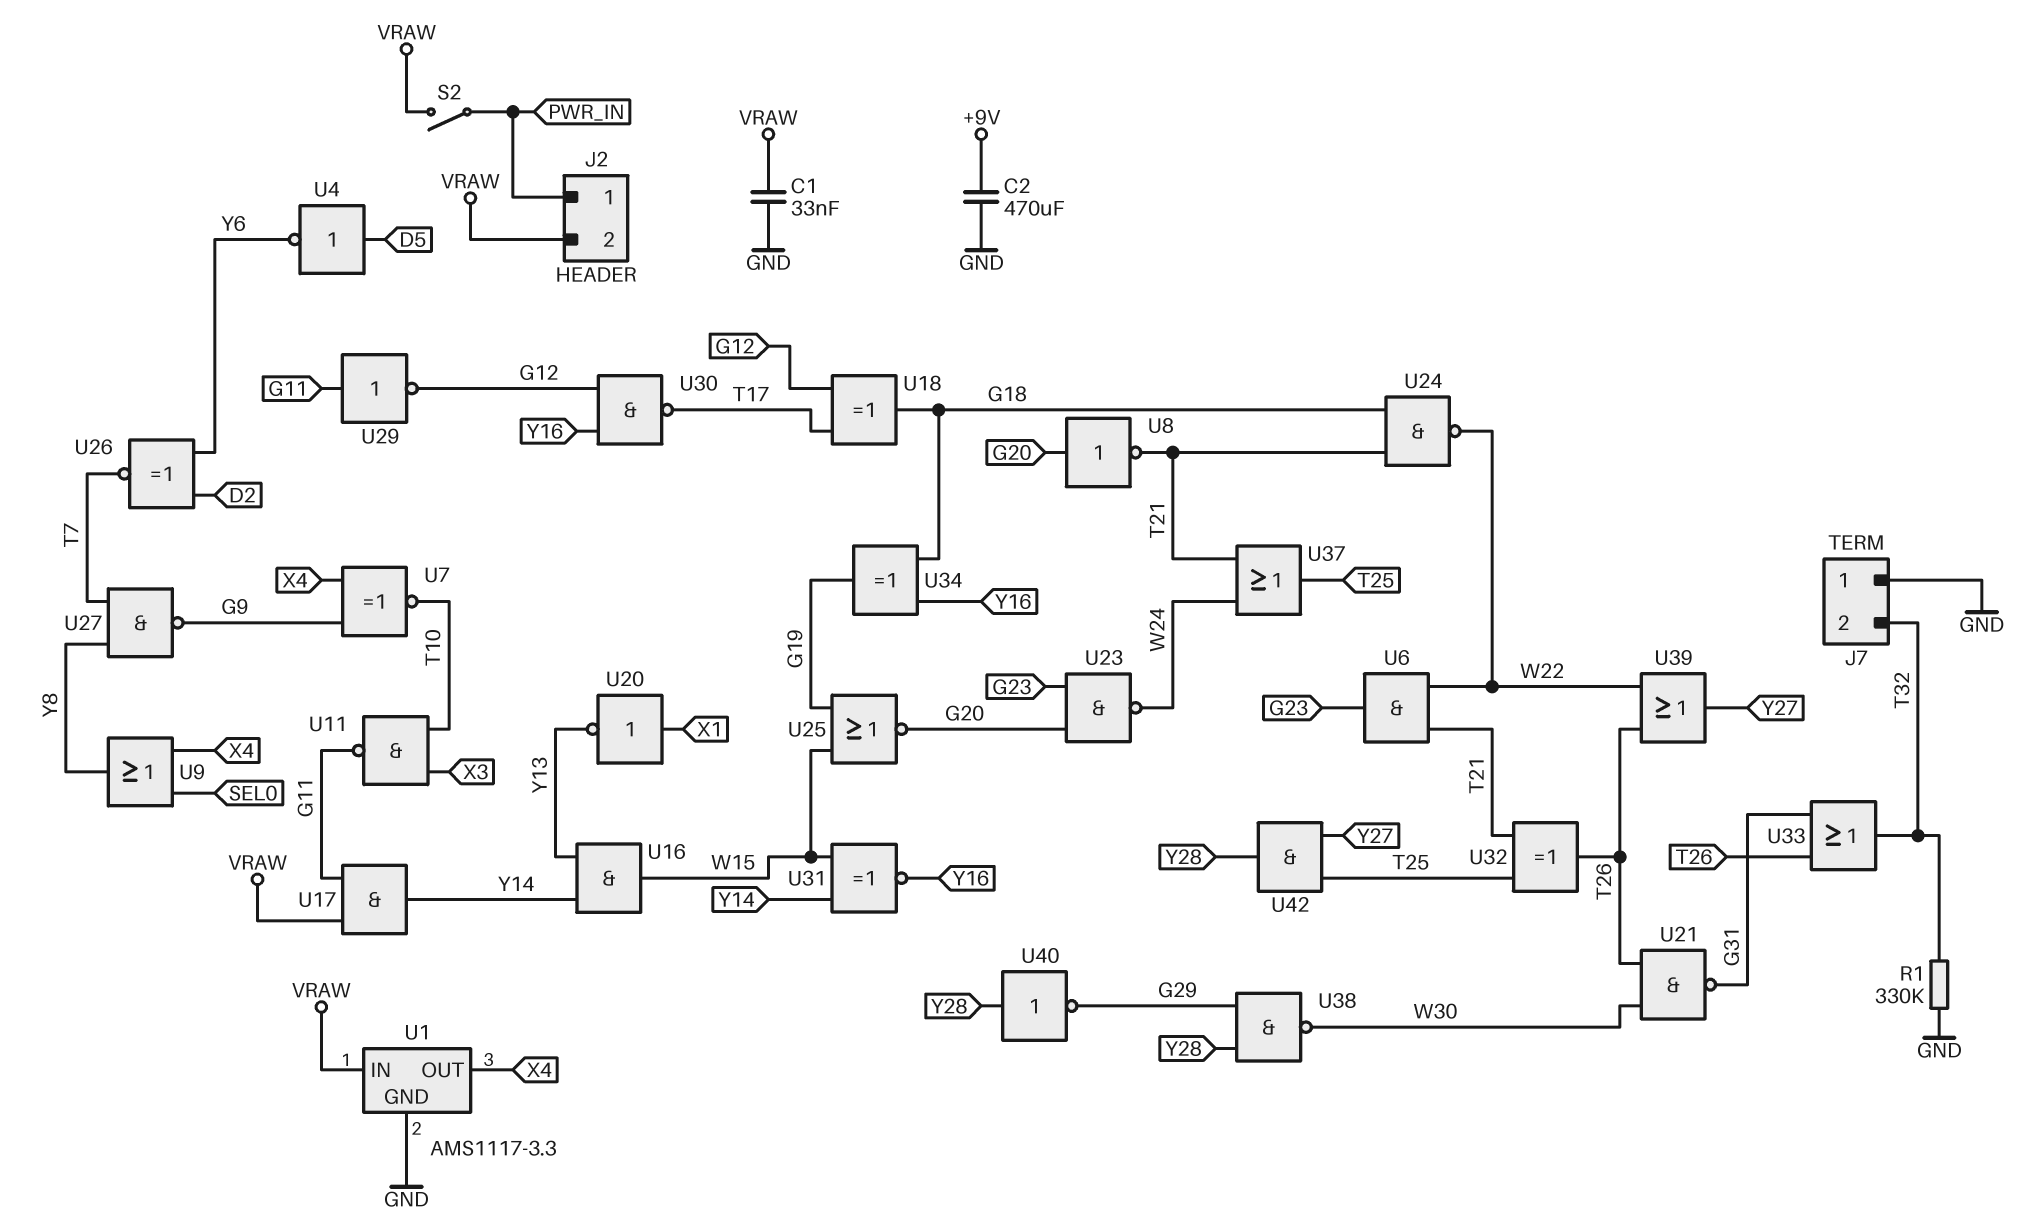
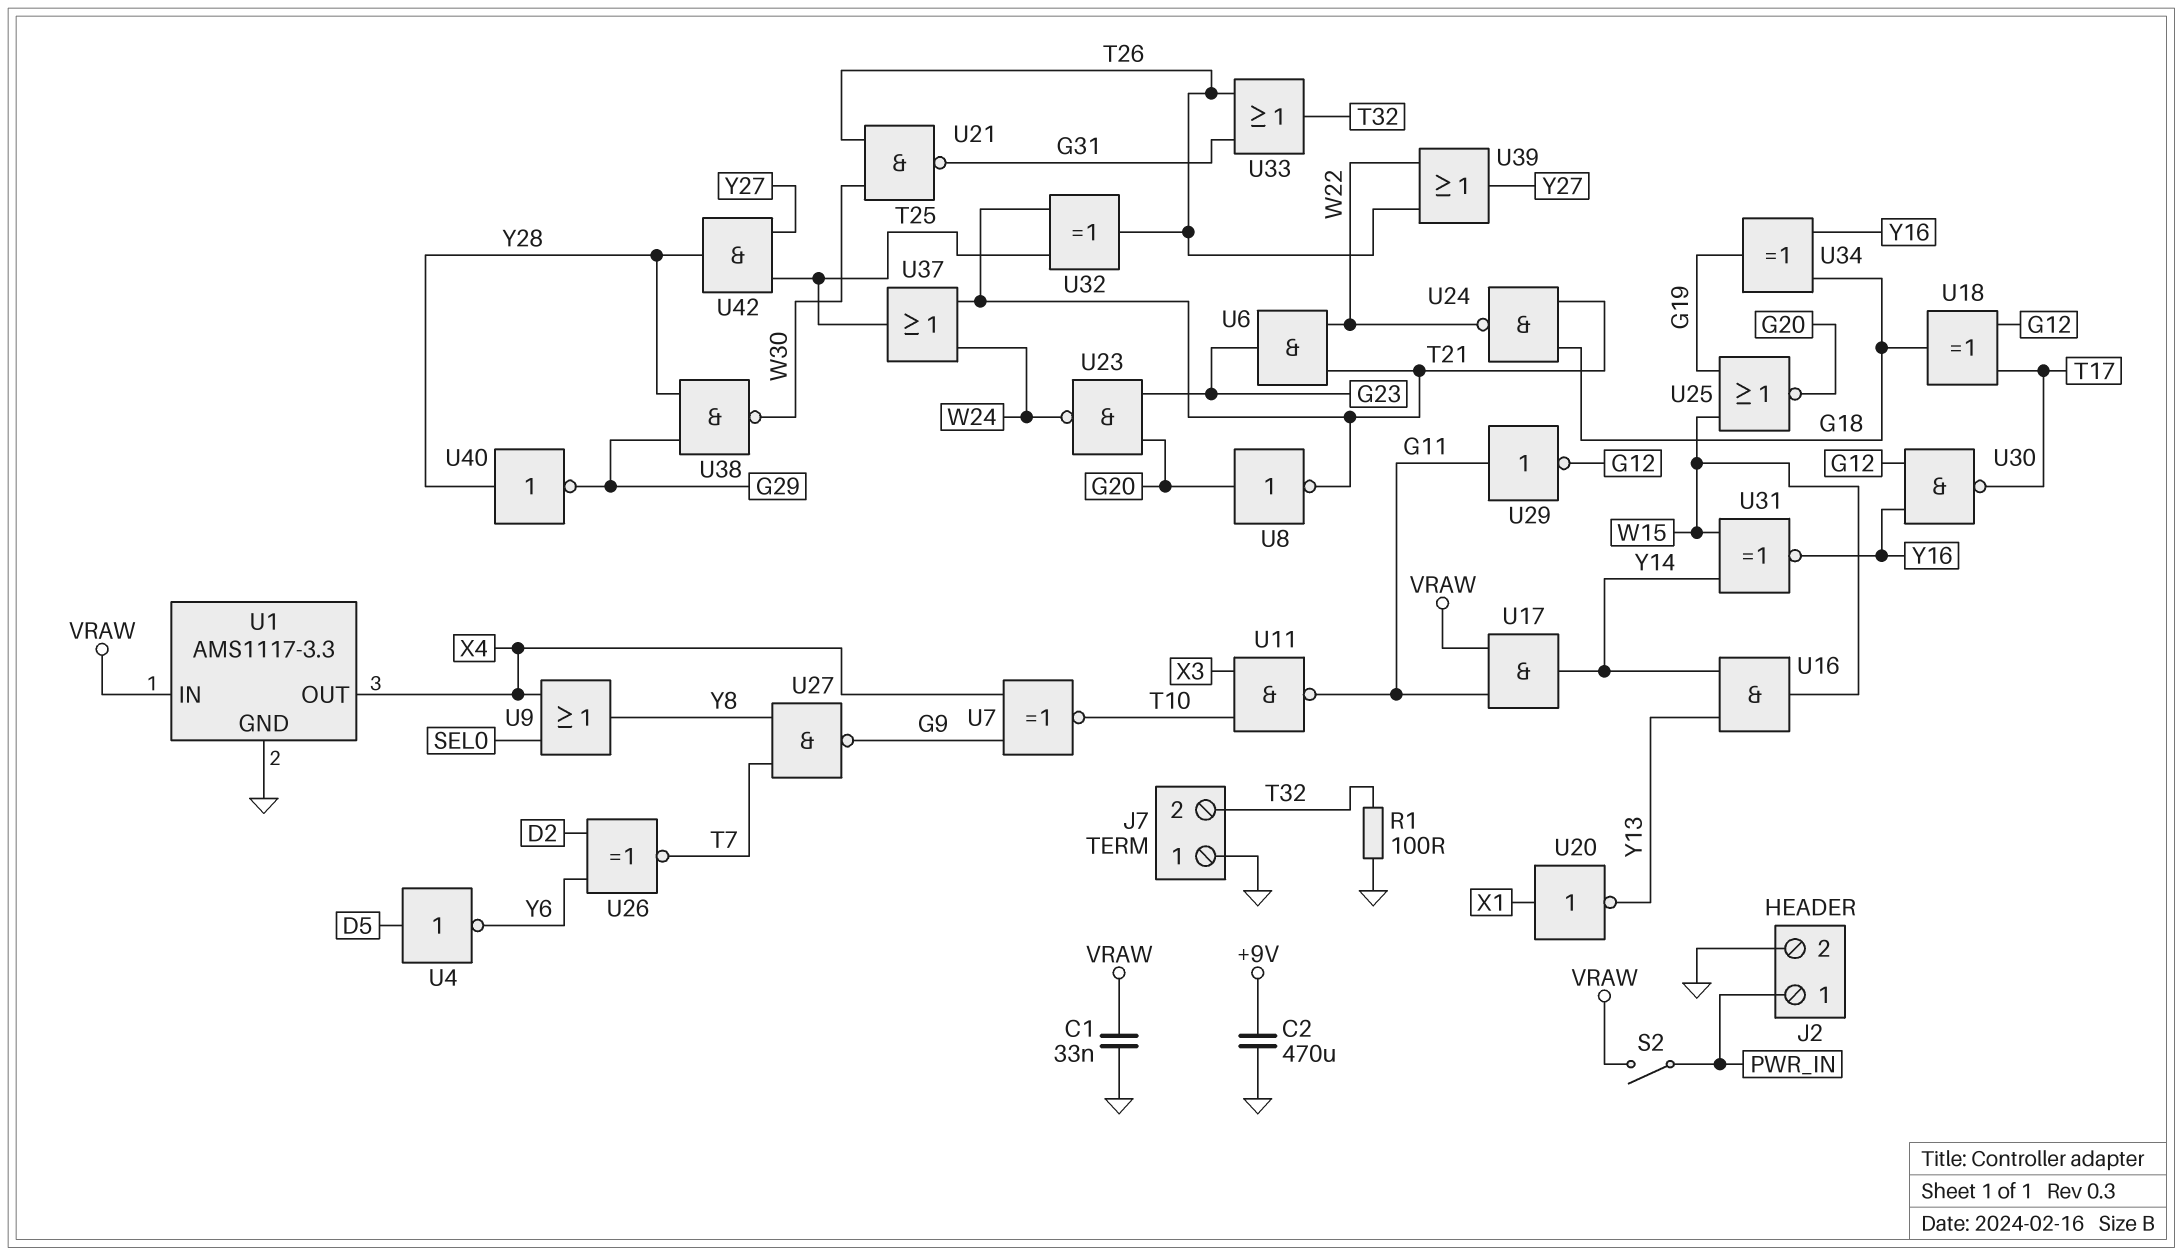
J2 pin 2: VRAW -> GND
R1: 330k (GND, T32) -> 100 (GND, T32)

